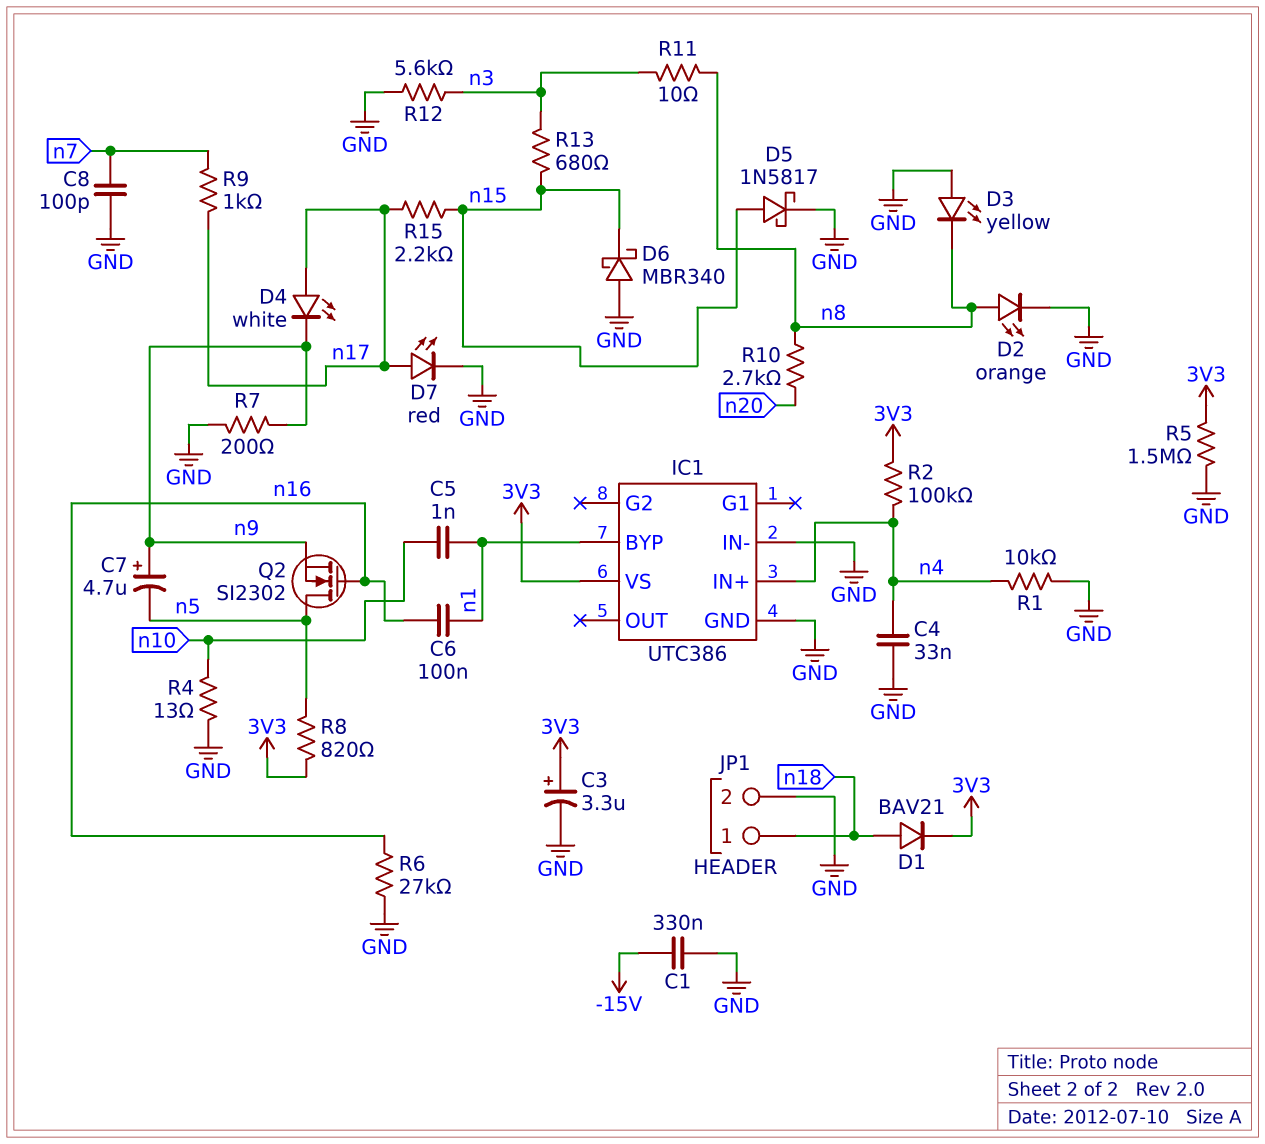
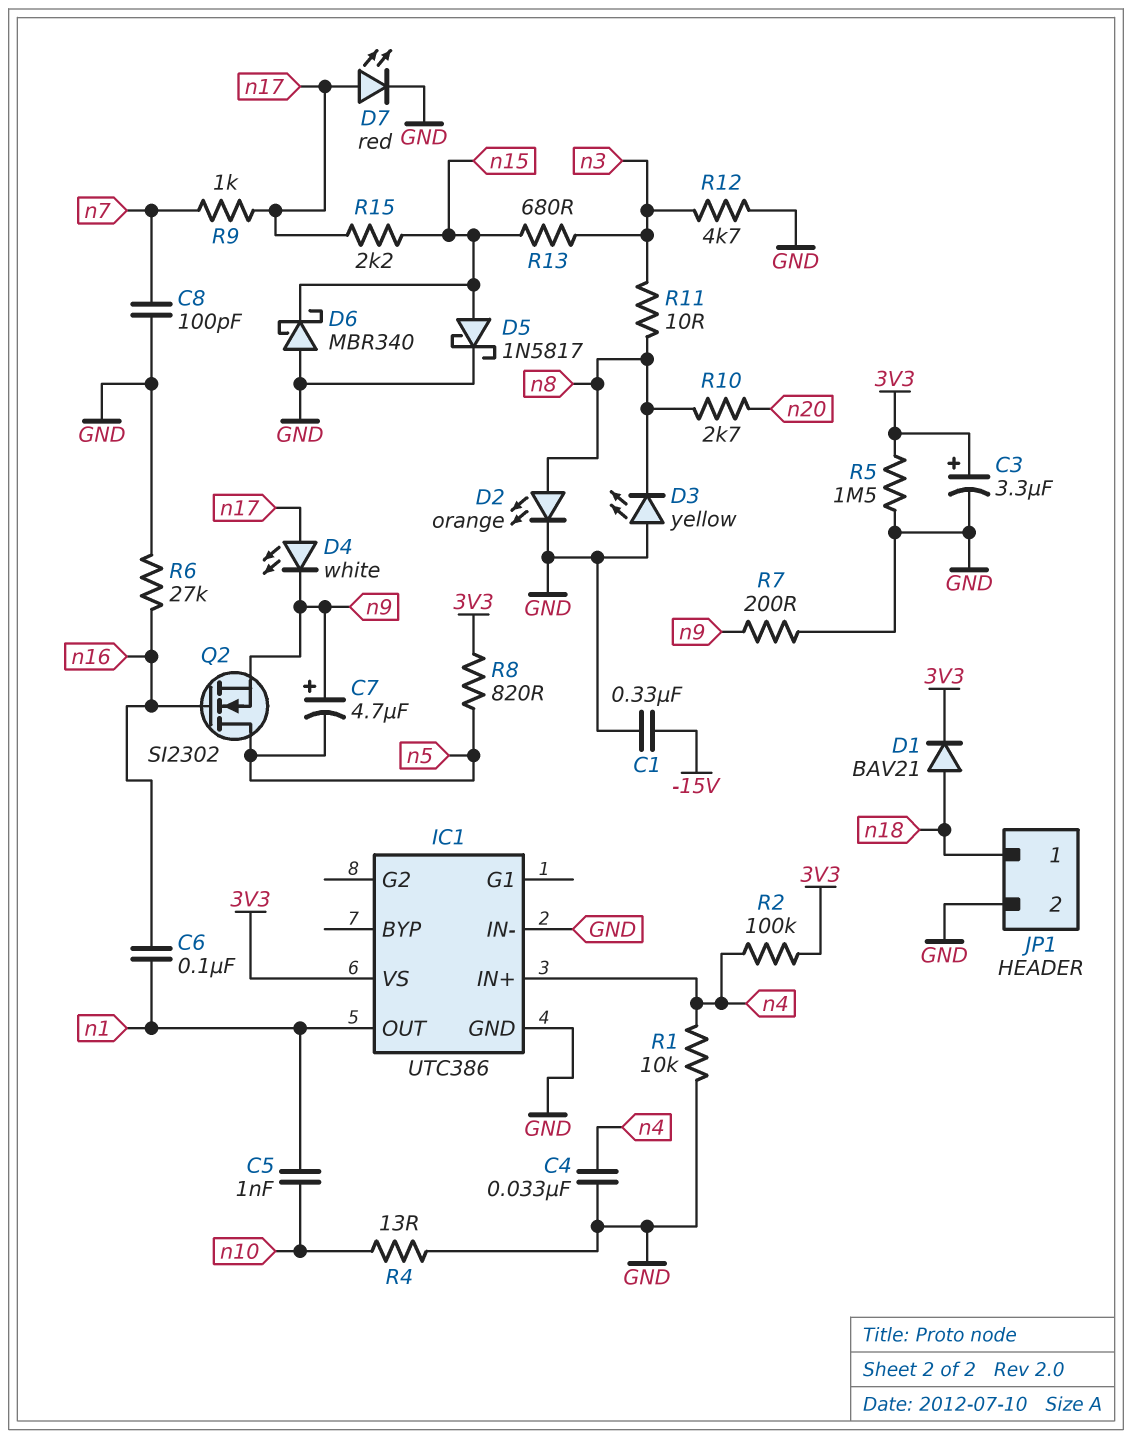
IC1 pin BYP: n1 -> none
IC1 pin OUT: none -> n1
R12: 5.6k (GND, n3) -> 4.7k (GND, n3)

